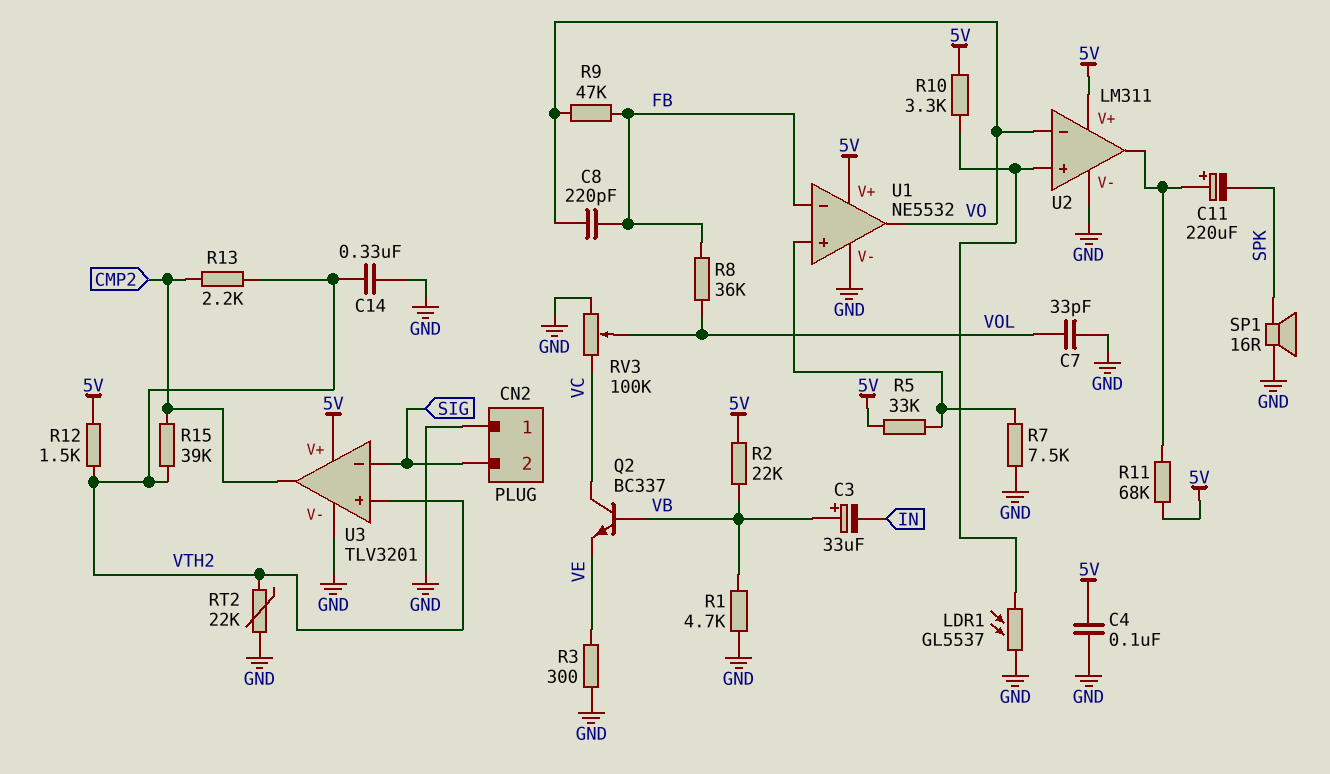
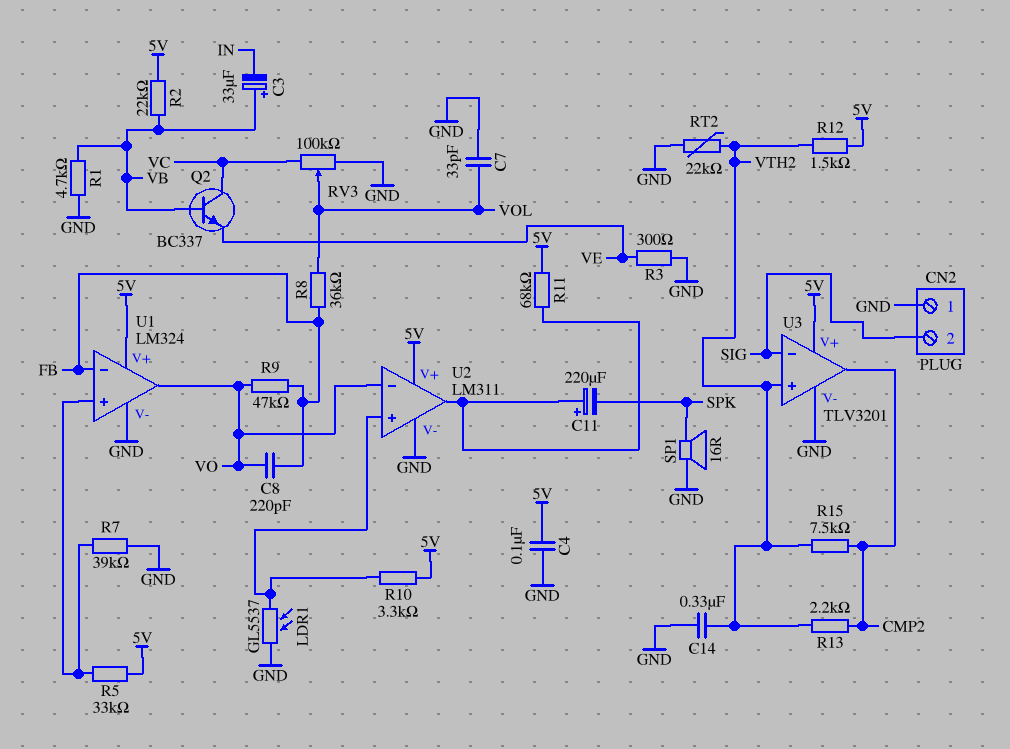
R7: 7.5k (GND, U1/in+) -> 39k (GND, U1/in+)
R15: 39k (CMP2, VTH2) -> 7.5k (CMP2, VTH2)
U1: NE5532 -> LM324

